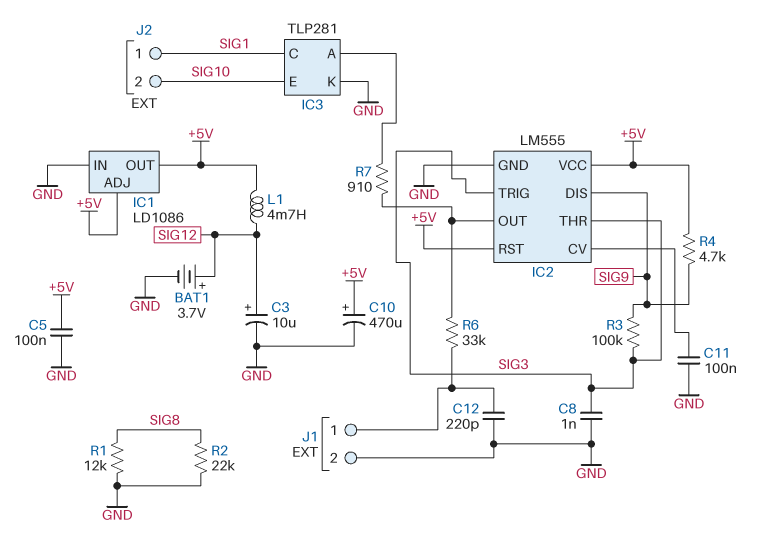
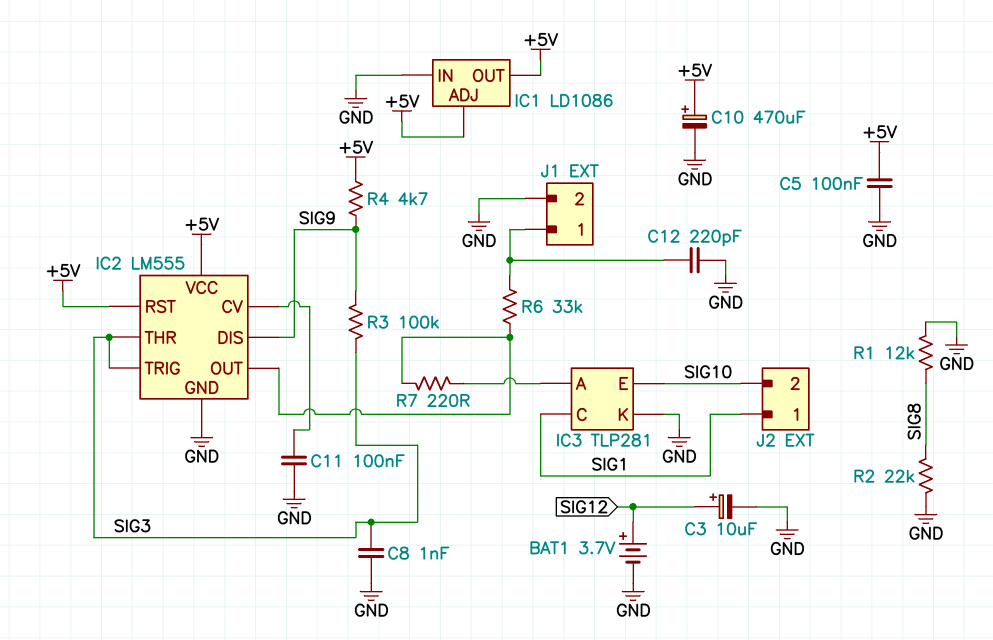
L1: 4.7mH (+5V, SIG12) -> none
R7: 910 (IC2/OUT, IC3/A) -> 220 (IC2/OUT, IC3/A)

